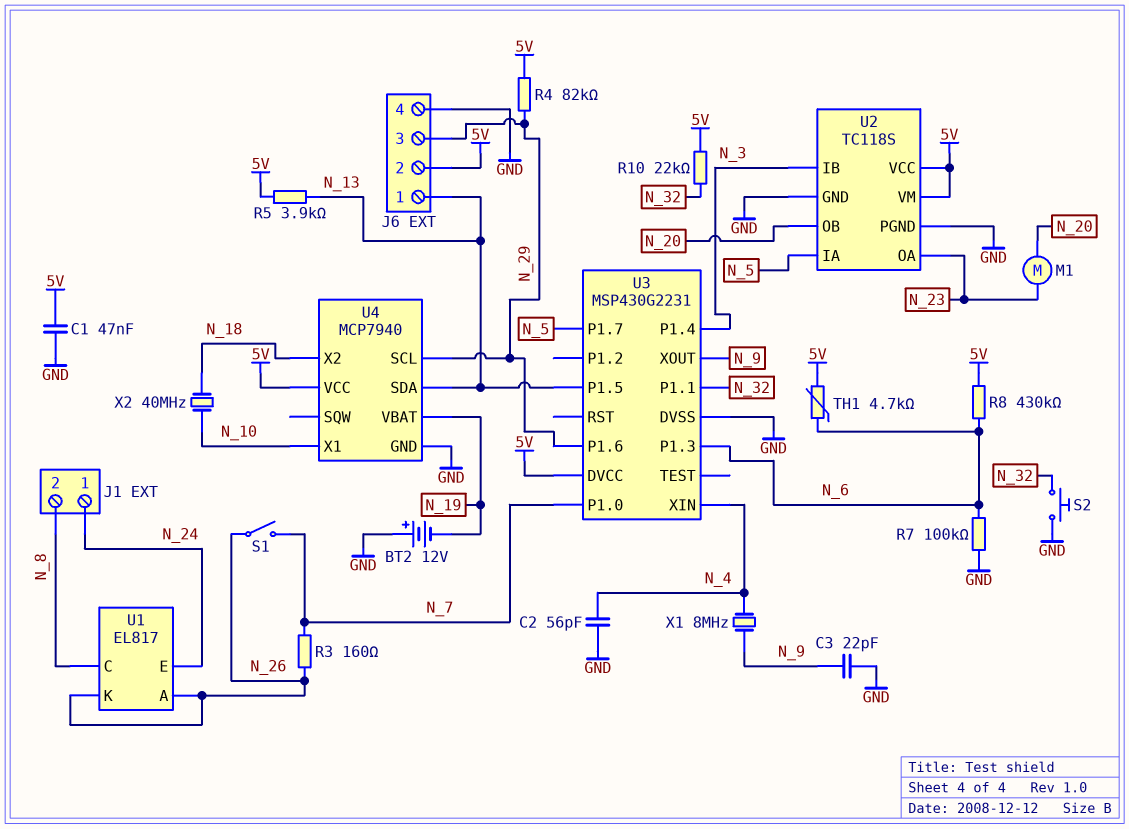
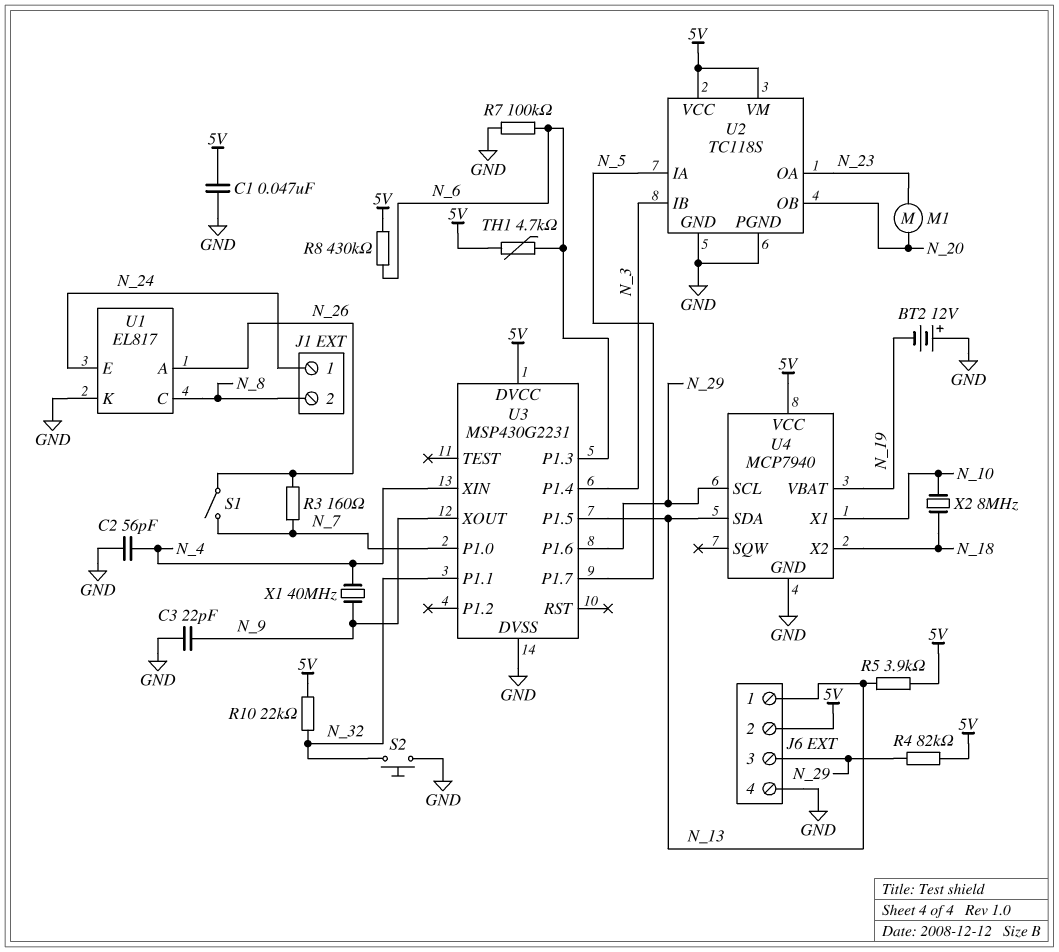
U1 pin K: N_26 -> GND
X1: 8MHz (N_4, N_9) -> 40MHz (N_4, N_9)
X2: 40MHz (N_10, N_18) -> 8MHz (N_10, N_18)

